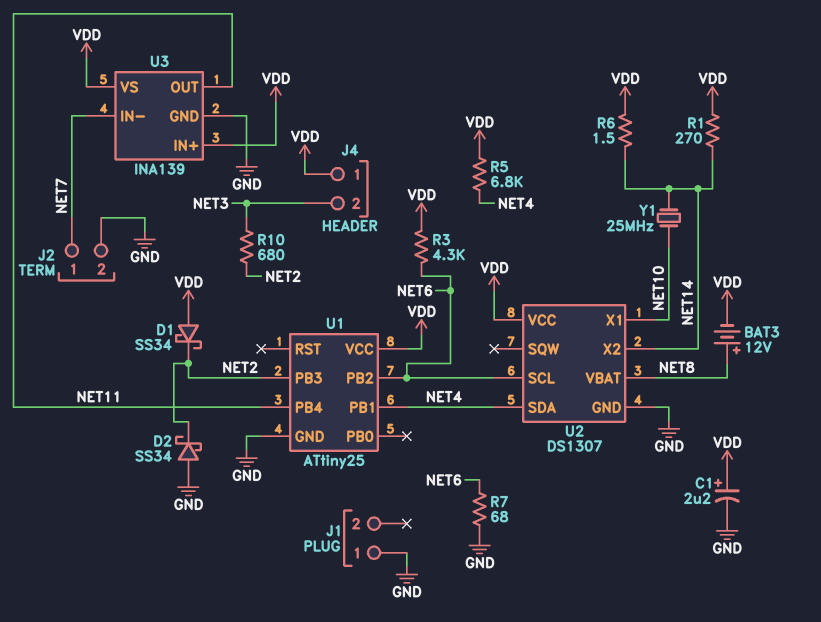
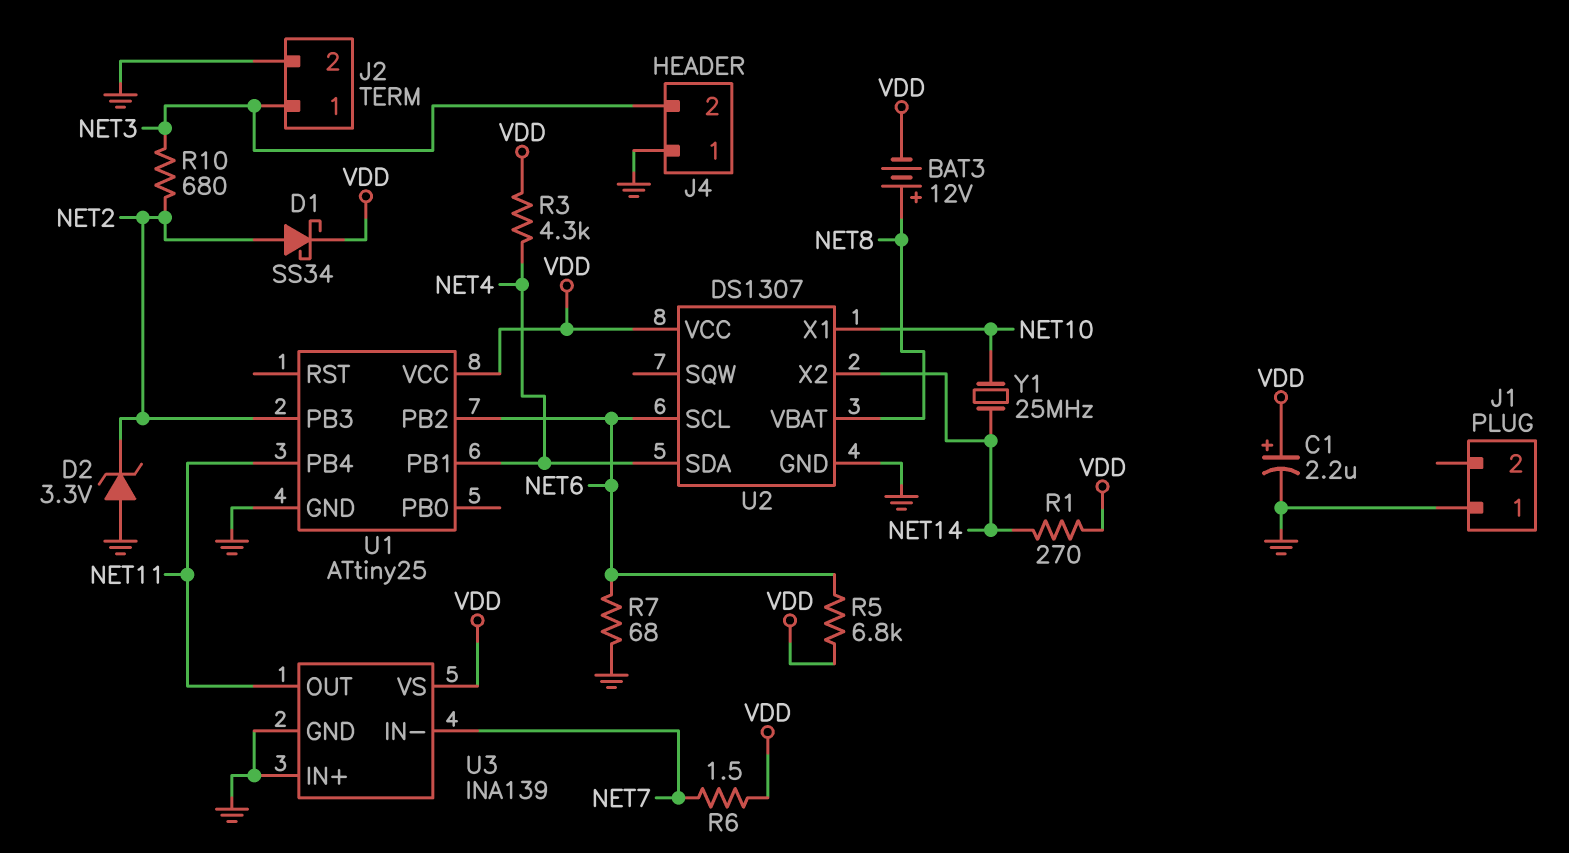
D1: schottky SS34 (A VDD, K NET2) -> schottky SS34 (A NET2, K VDD)
D2: schottky SS34 (A GND, K NET2) -> zener 3.3V (A GND, K NET2)
J2 pin 1: NET7 -> NET3
J4 pin 1: VDD -> GND
R3: 4.3k (NET6, VDD) -> 4.3k (NET4, VDD)
R5: 6.8k (NET4, VDD) -> 6.8k (NET6, VDD)
R6: 1.5 (NET14, VDD) -> 1.5 (NET7, VDD)
U3 pin IN+: VDD -> GND

